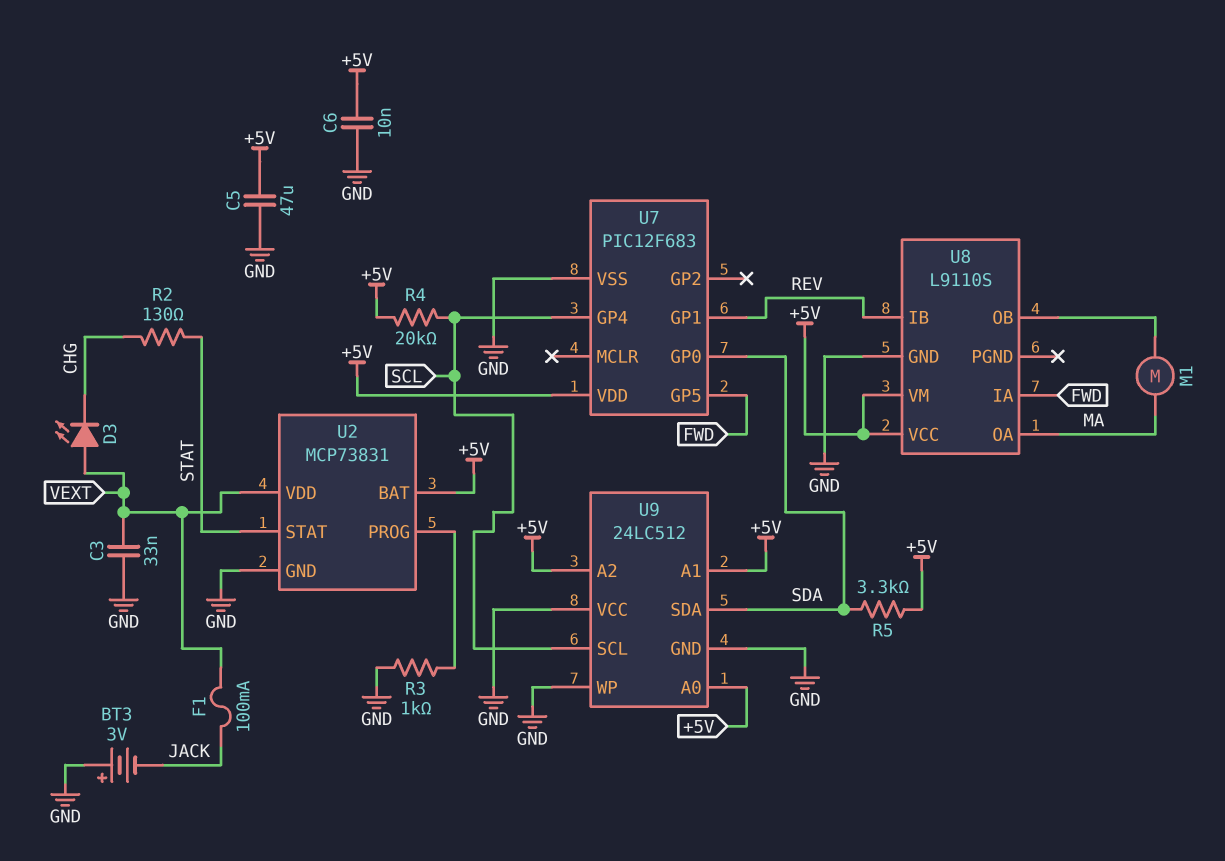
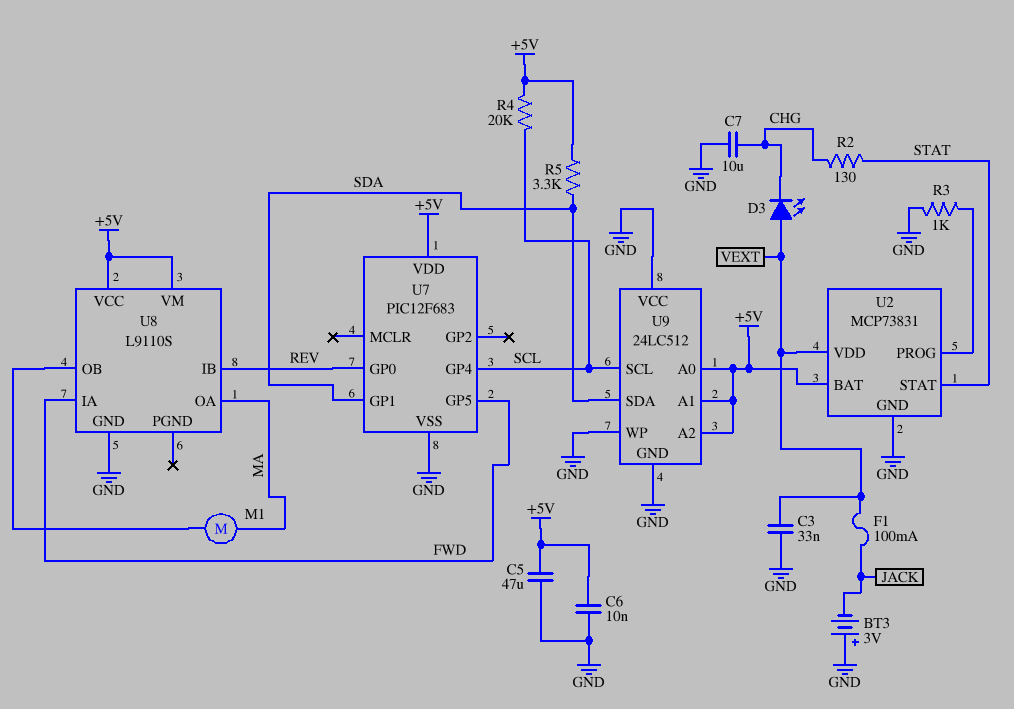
C7: none -> 10uF (CHG, GND)
U7 pin GP0: SDA -> REV
U7 pin GP1: REV -> SDA

